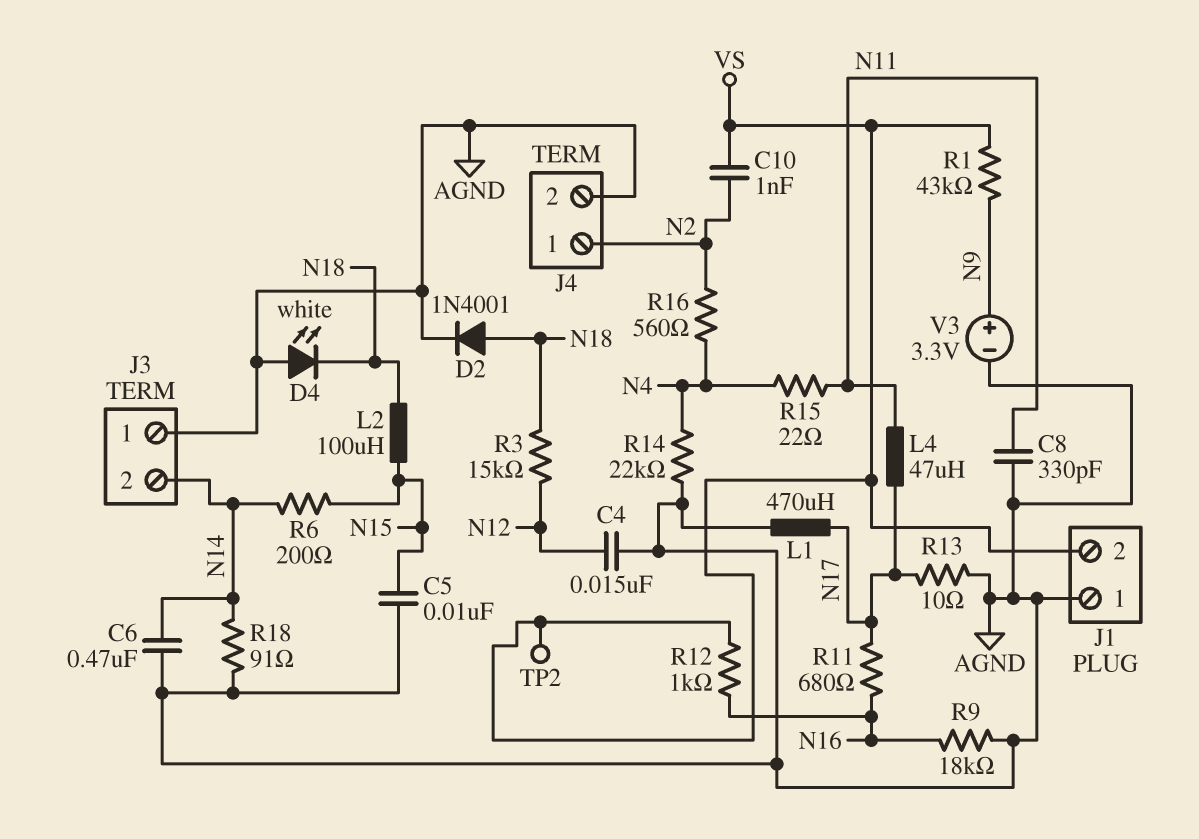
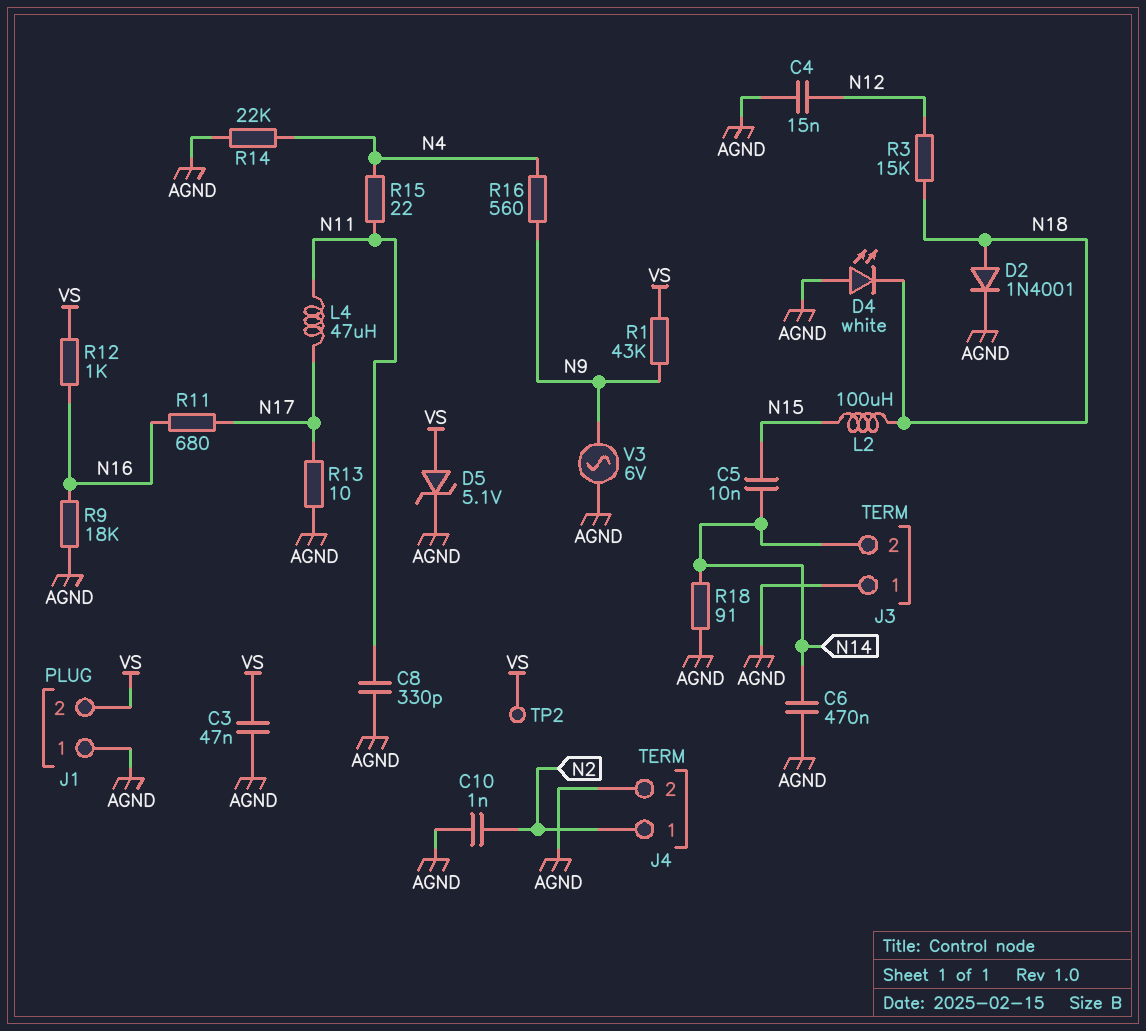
C3: none -> 47nF (AGND, VS)
C5: 10nF (AGND, N15) -> 10nF (N14, N15)
C10: 1nF (N2, VS) -> 1nF (AGND, N2)
D5: none -> zener 5.1V (A VS, K AGND)
L1: 470uH (AGND, N17) -> none
R6: 200 (N14, N15) -> none
R16: 560 (N2, N4) -> 560 (N4, N9)
V3: 3.3V (plus N9, minus AGND) -> AC 6V (AGND, N9)

